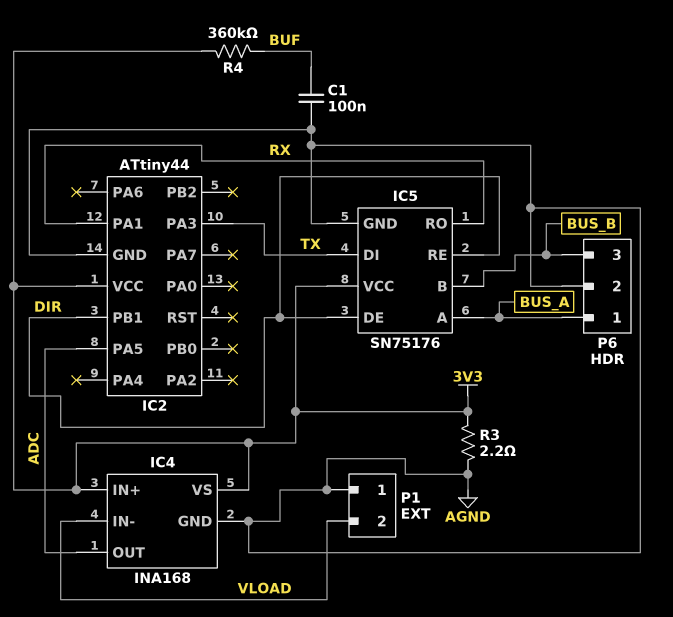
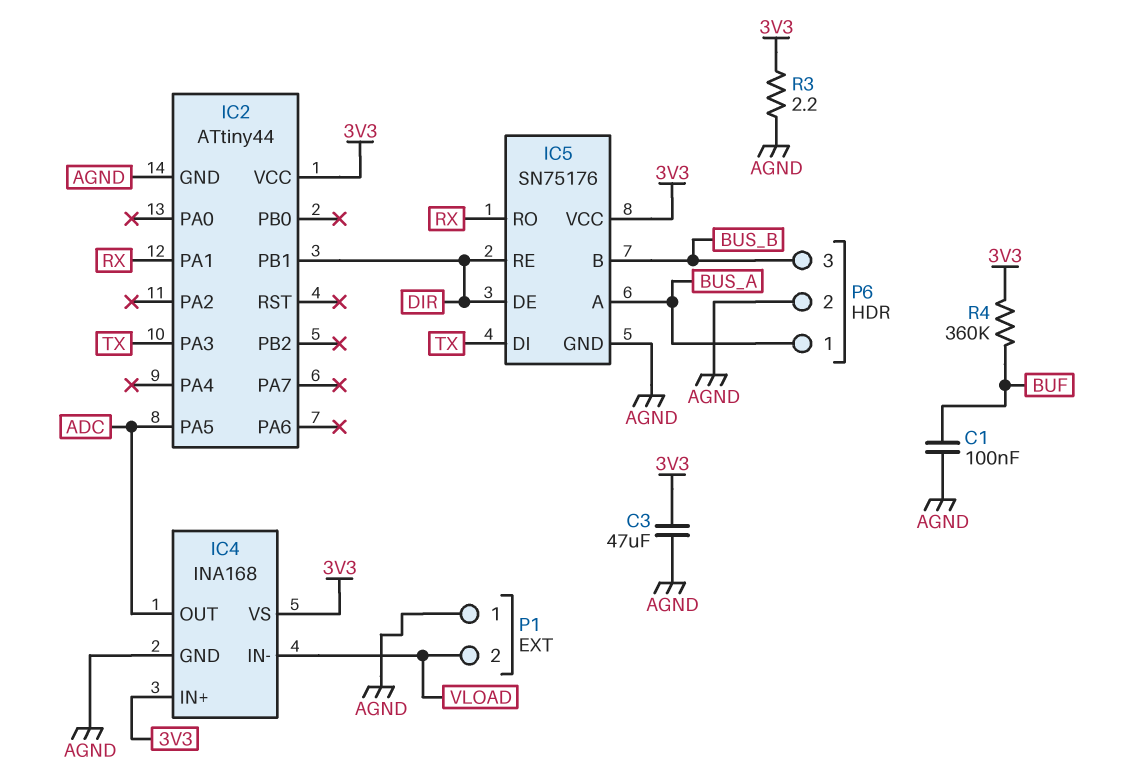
C3: none -> 47uF (3V3, AGND)

